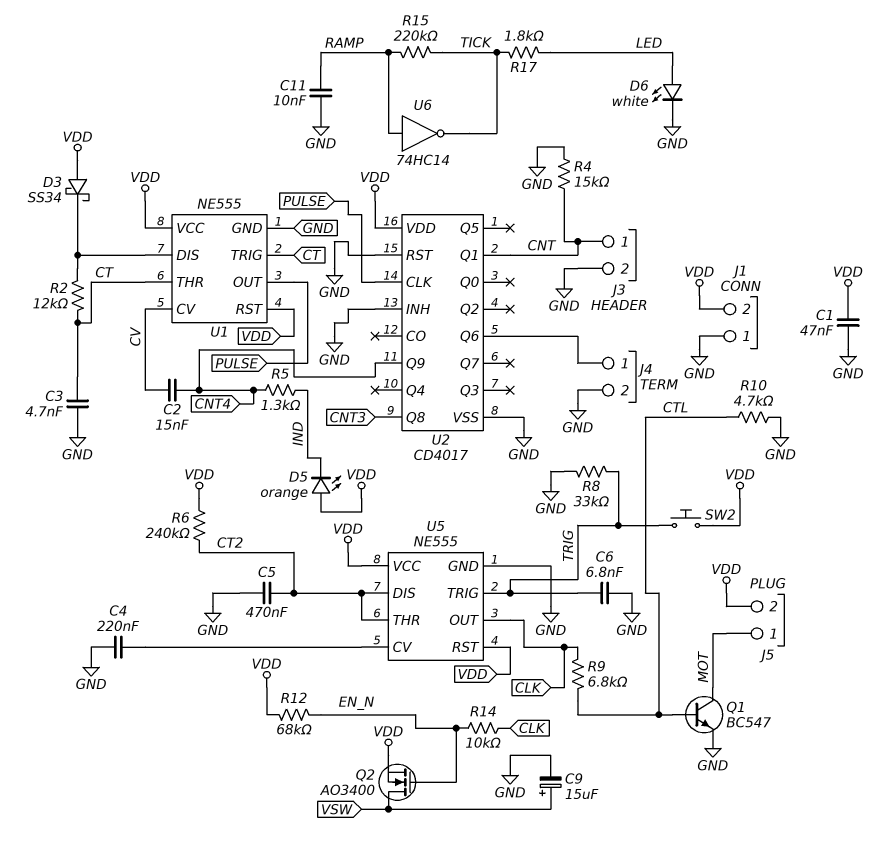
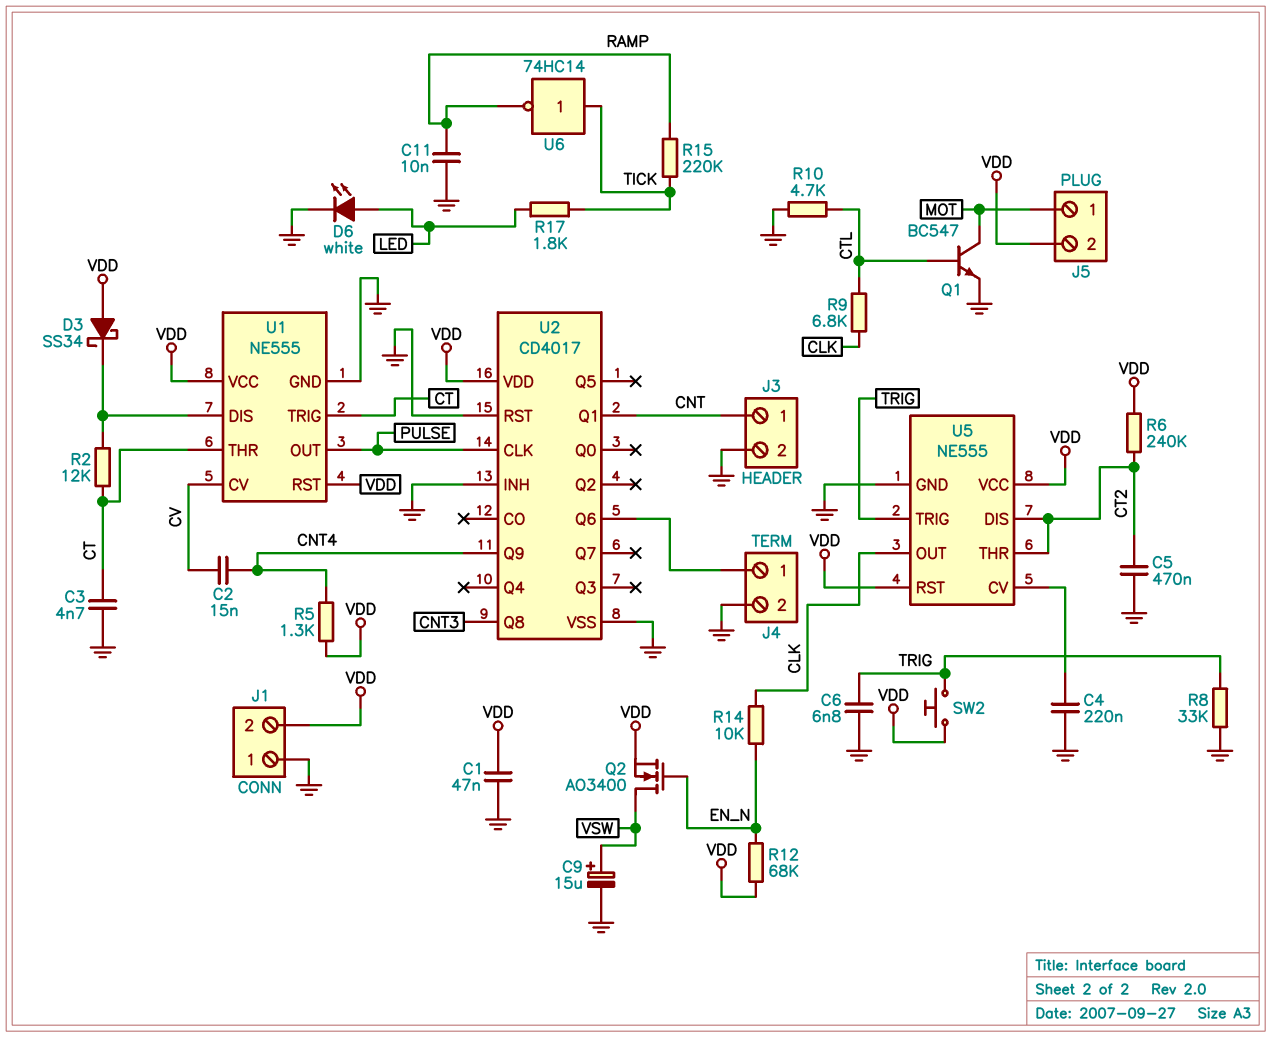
D5: LED orange (A VDD, K IND) -> none
R4: 15k (CNT, GND) -> none
R5: 1.3k (CNT4, IND) -> 1.3k (CNT4, VDD)
U6: NOT 74HC14 (in RAMP, out TICK) -> NOT 74HC14 (in TICK, out RAMP)

